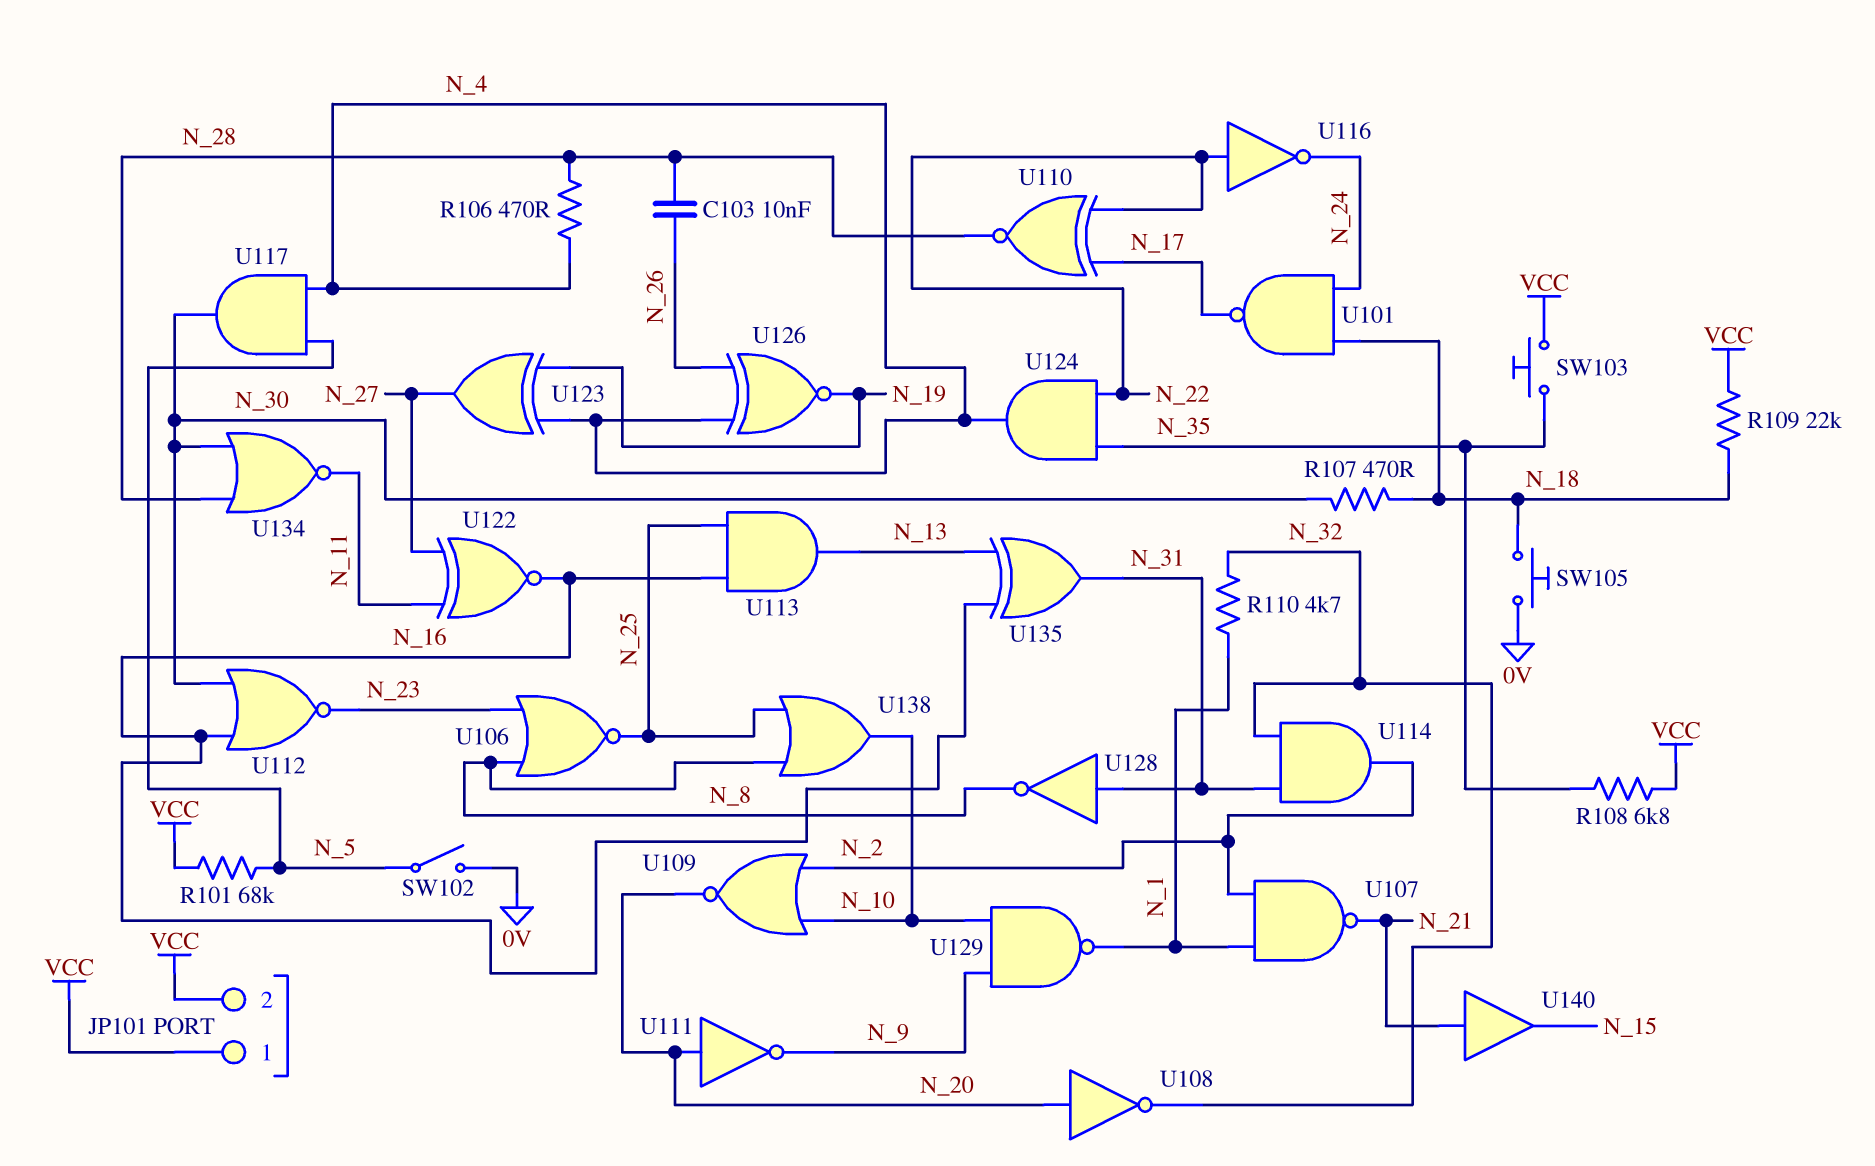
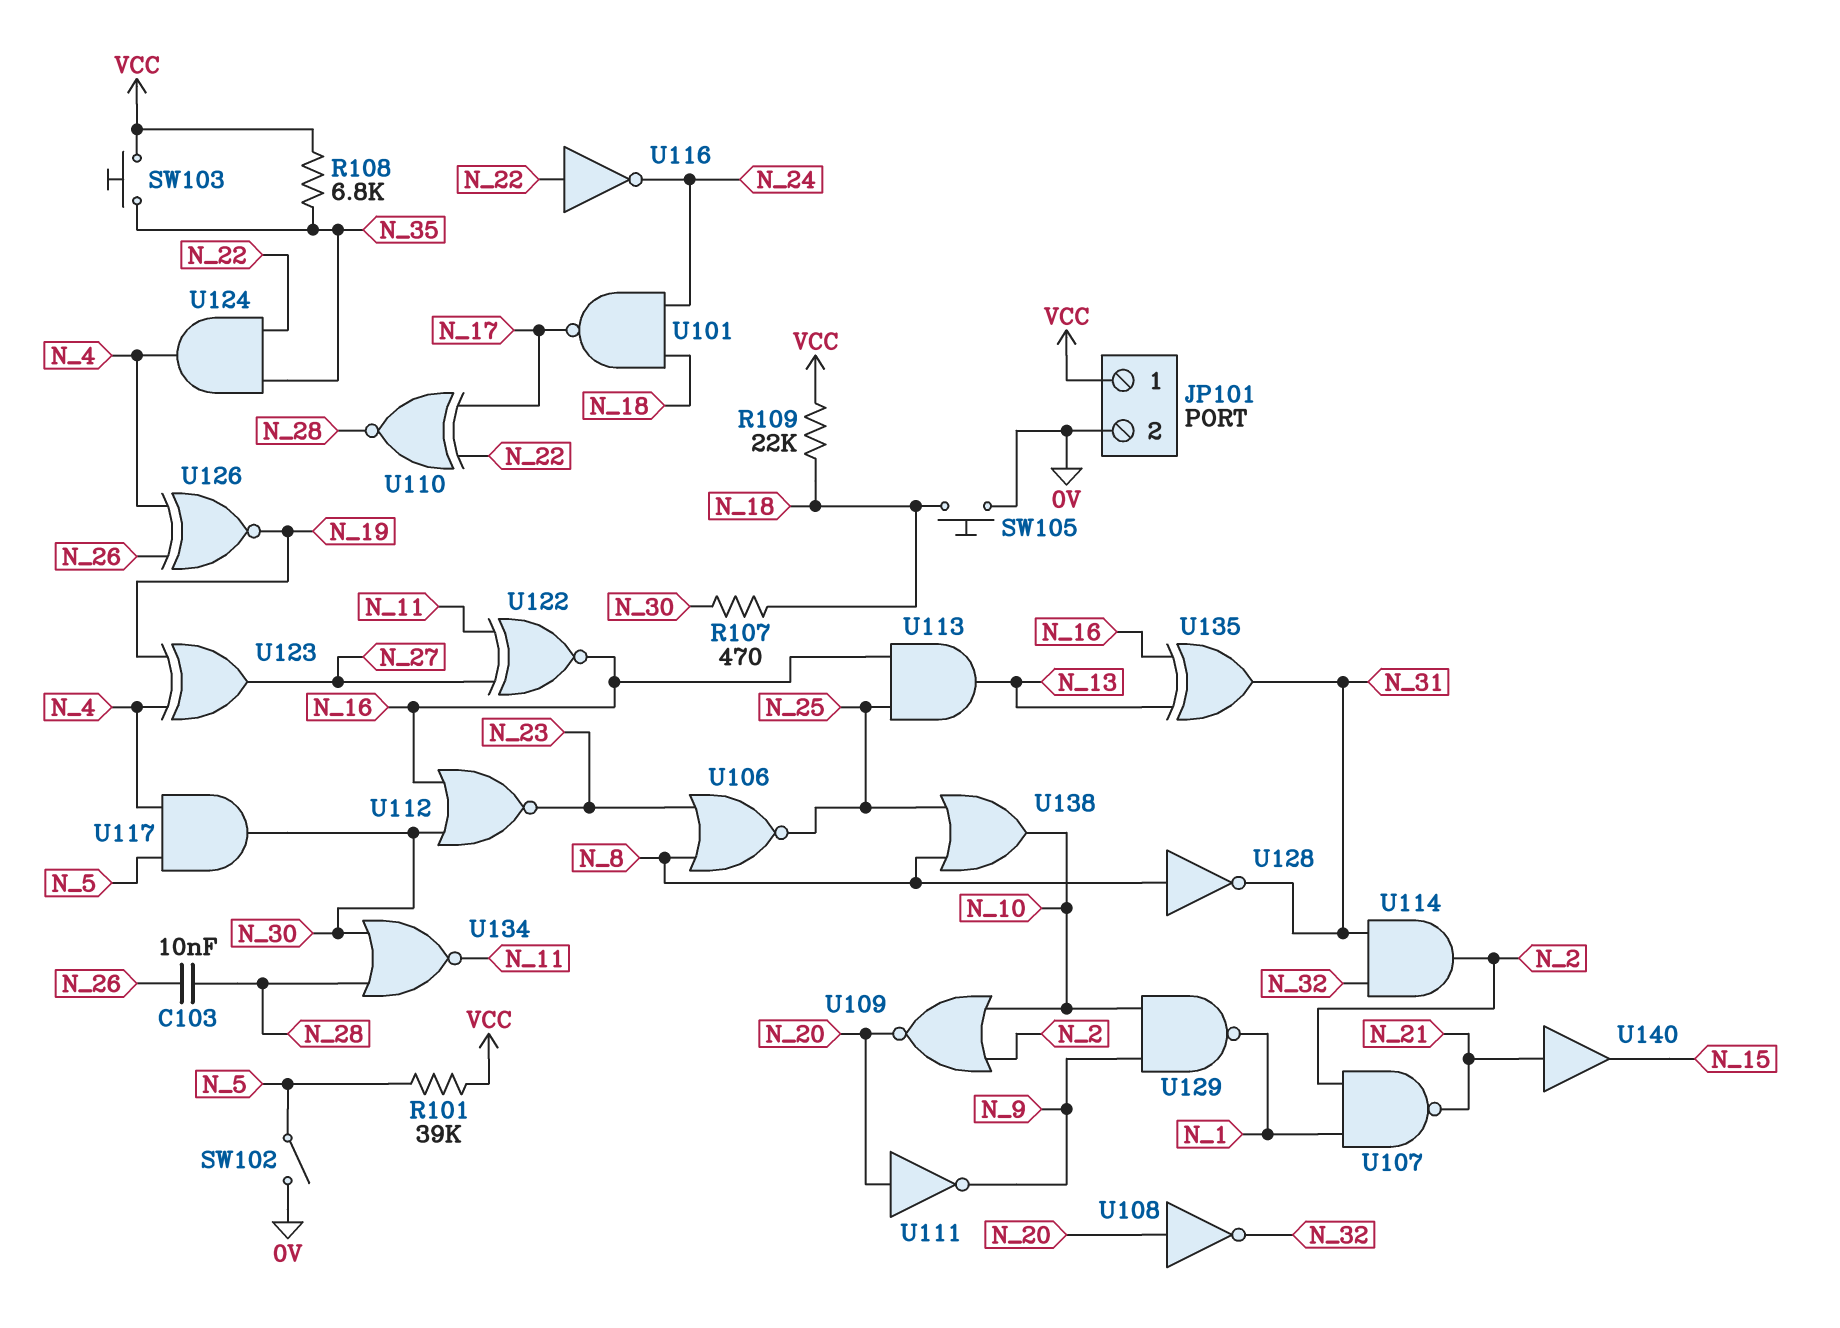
JP101 pin 2: VCC -> 0V
R101: 68k (N_5, VCC) -> 39k (N_5, VCC)
R106: 470 (N_4, N_28) -> none
R110: 4.7k (N_1, N_32) -> none
U128: NOT (in N_31, out N_8) -> NOT (in N_8, out N_31)

